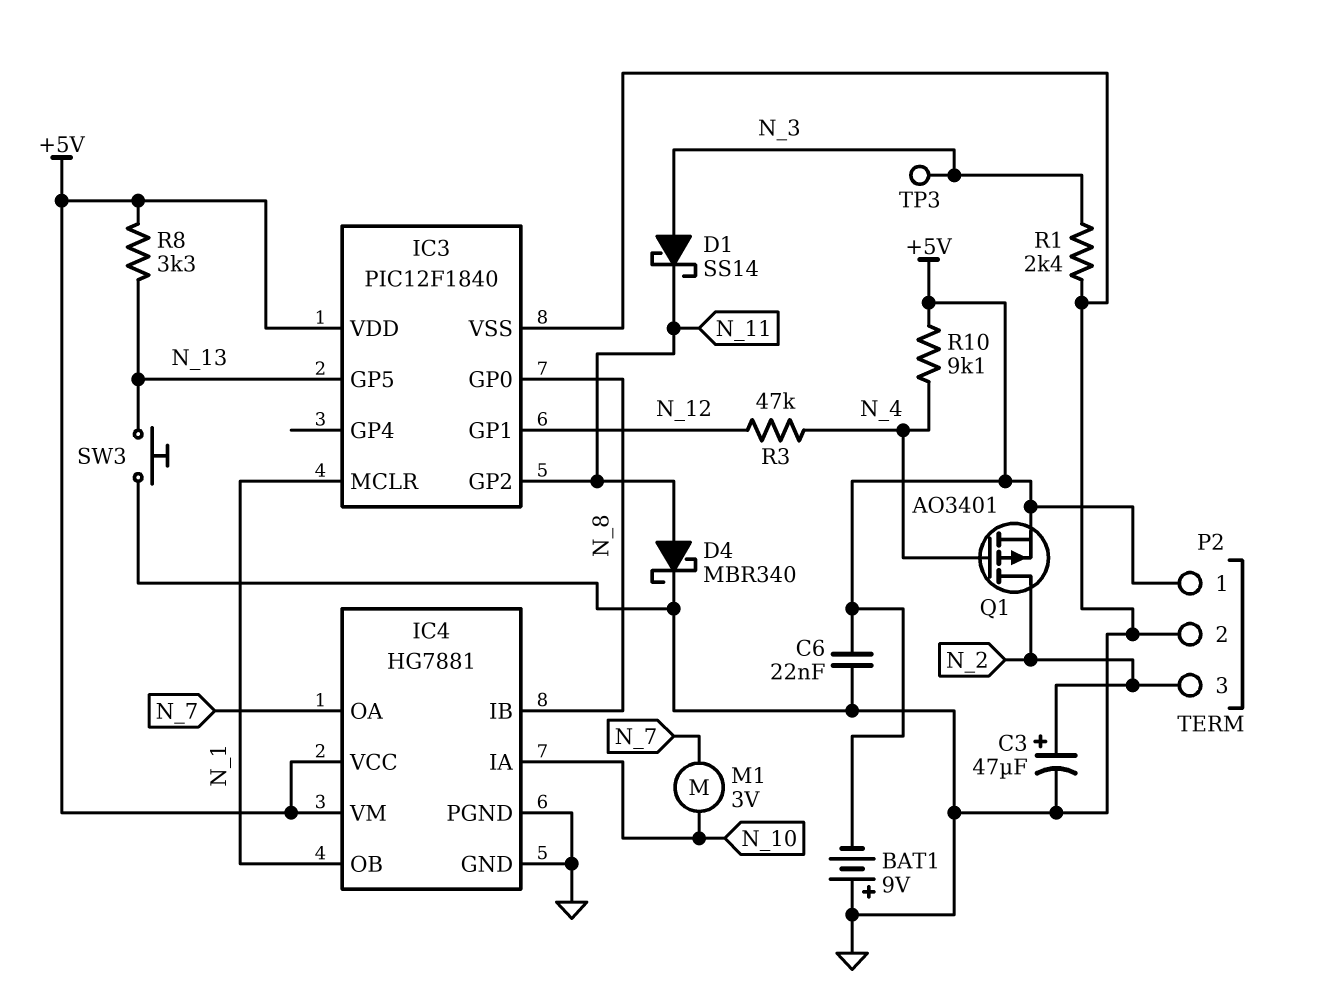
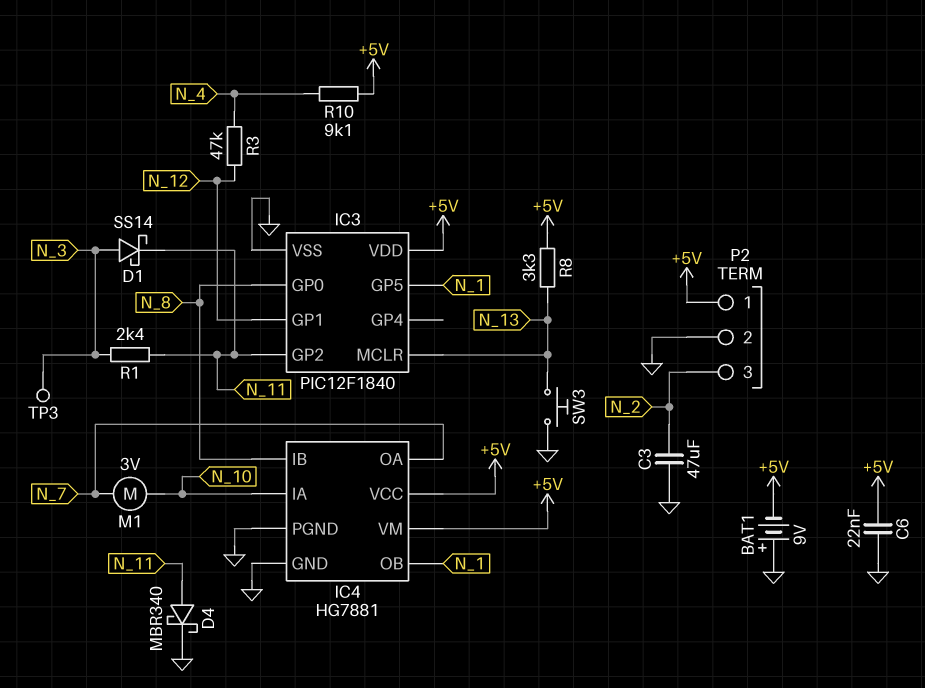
C3: 47uF (plus N_2, minus GND) -> 47uF (GND, N_2)
IC3 pin GP5: N_13 -> N_1
IC3 pin MCLR: N_1 -> N_13
Q1: PMOS AO3401 (G N_4, D N_2, S +5V) -> none
R1: 2.4k (GND, N_3) -> 2.4k (N_3, N_11)

